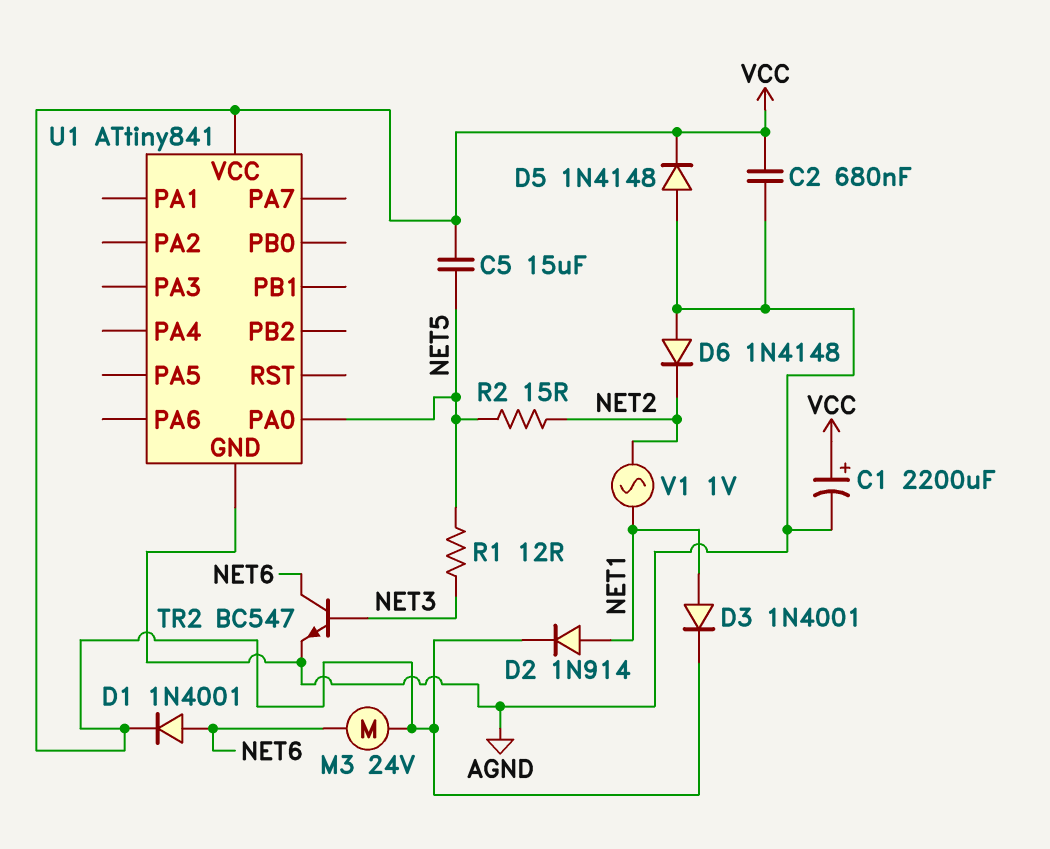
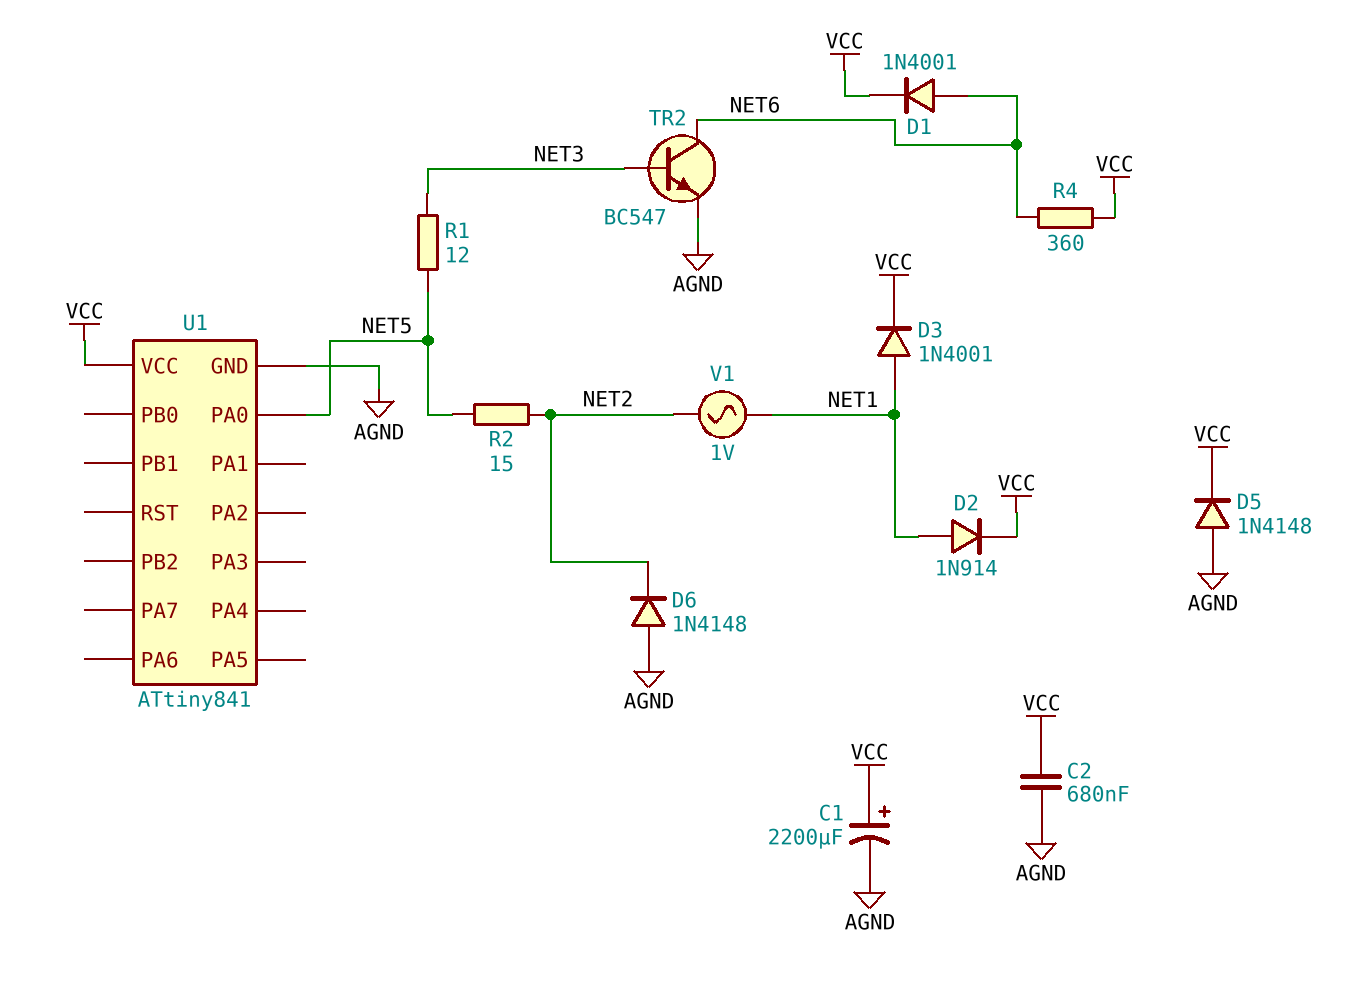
C5: 15uF (NET5, VCC) -> none
M3: motor 24V (NET6, VCC) -> none
R4: none -> 360 (NET6, VCC)

